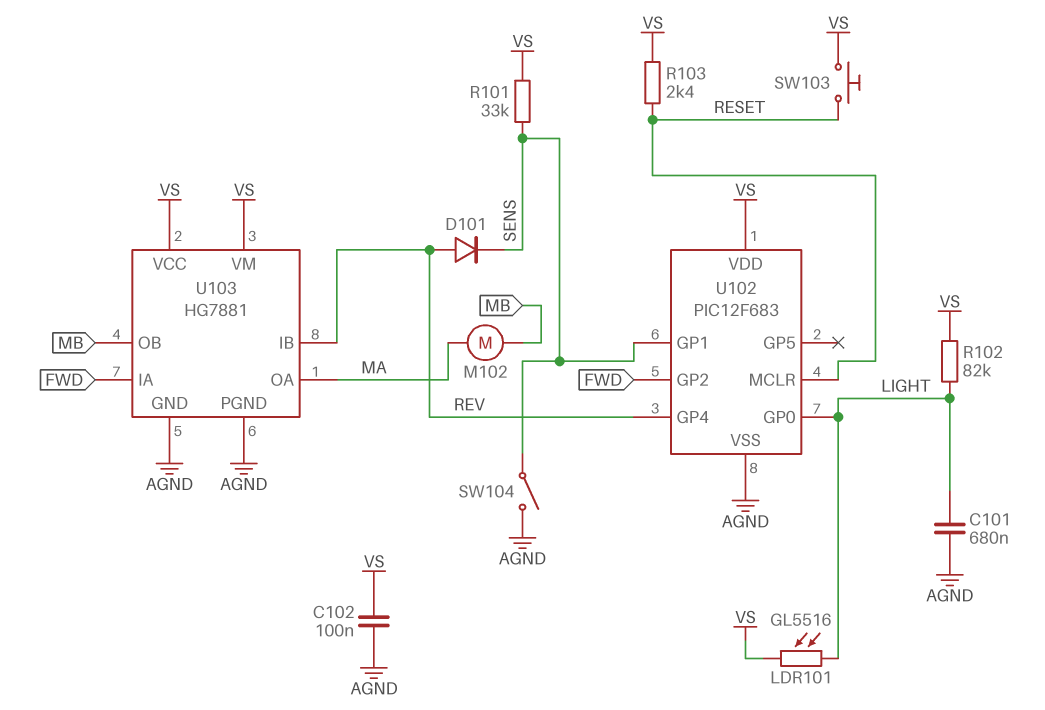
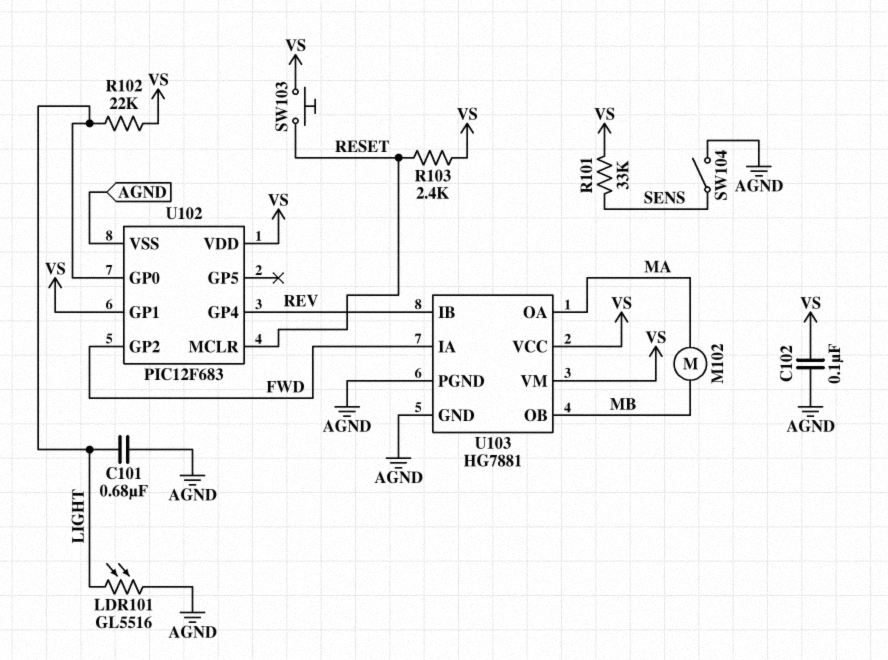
D101: diode (A REV, K SENS) -> none
LDR101: GL5516 (LIGHT, VS) -> GL5516 (AGND, LIGHT)
R102: 82k (LIGHT, VS) -> 22k (LIGHT, VS)
U102 pin GP1: SENS -> VS

